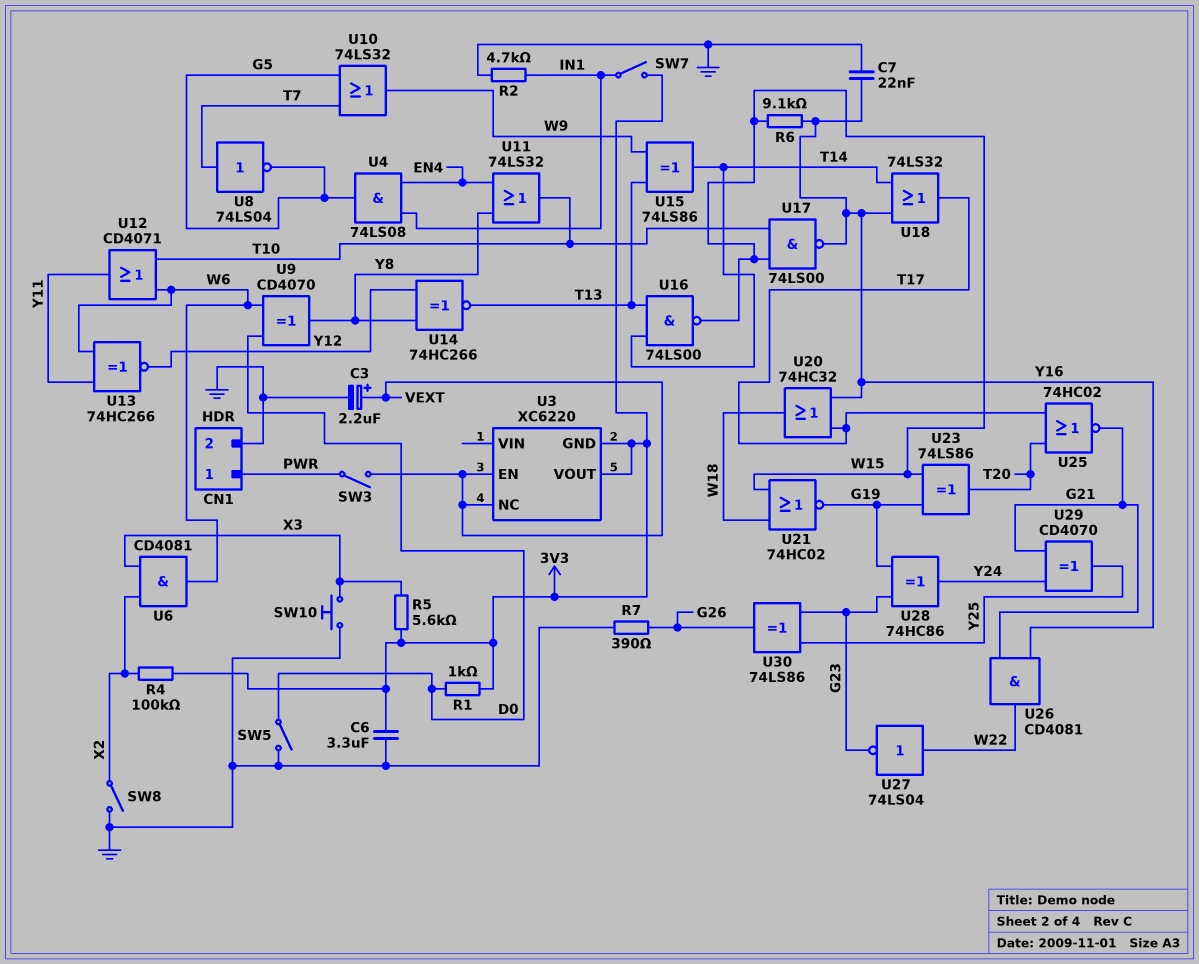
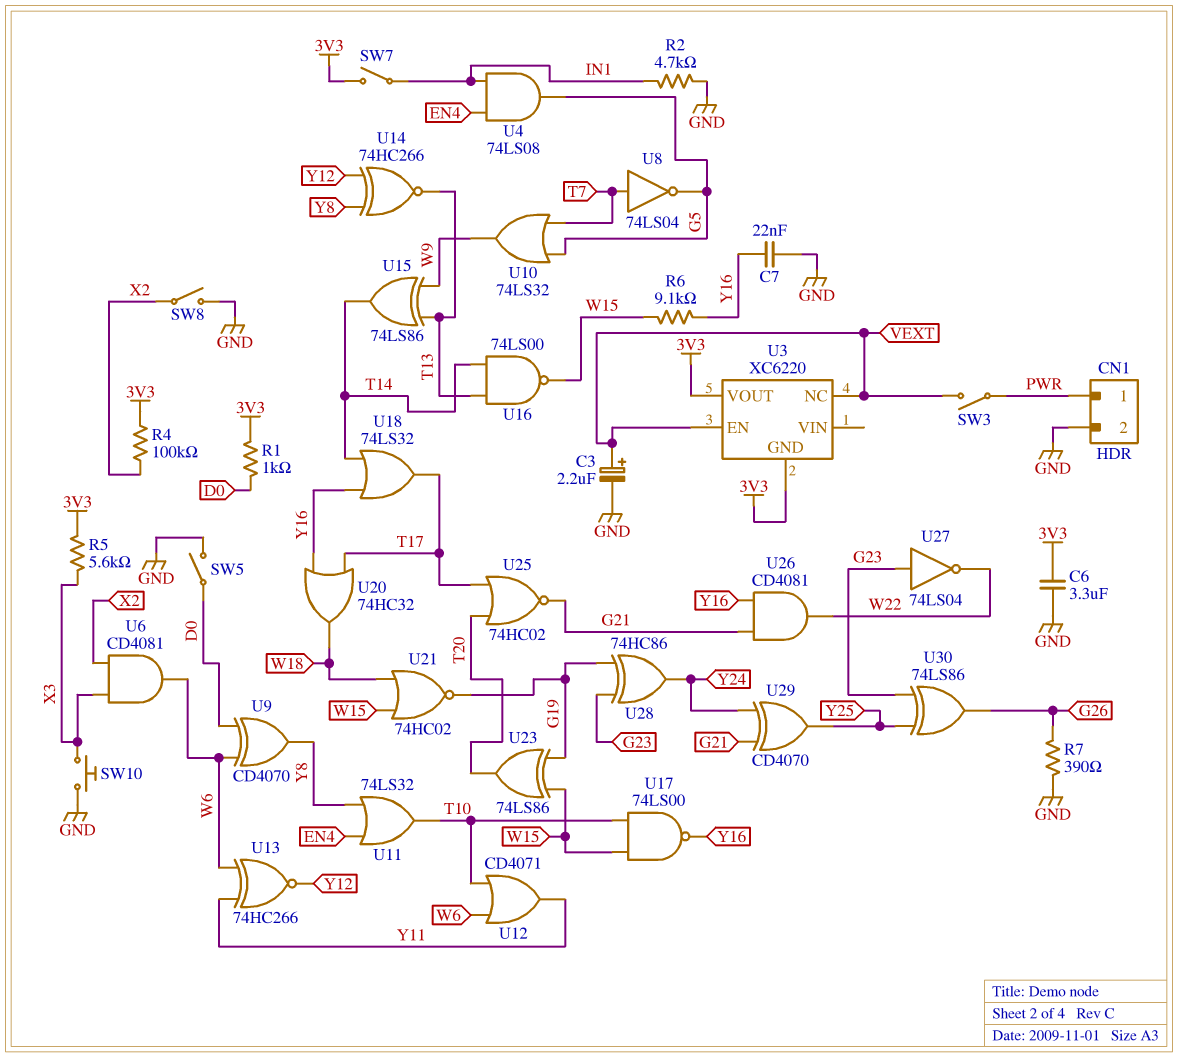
U27: NOT 74LS04 (in W22, out G23) -> NOT 74LS04 (in G23, out W22)

